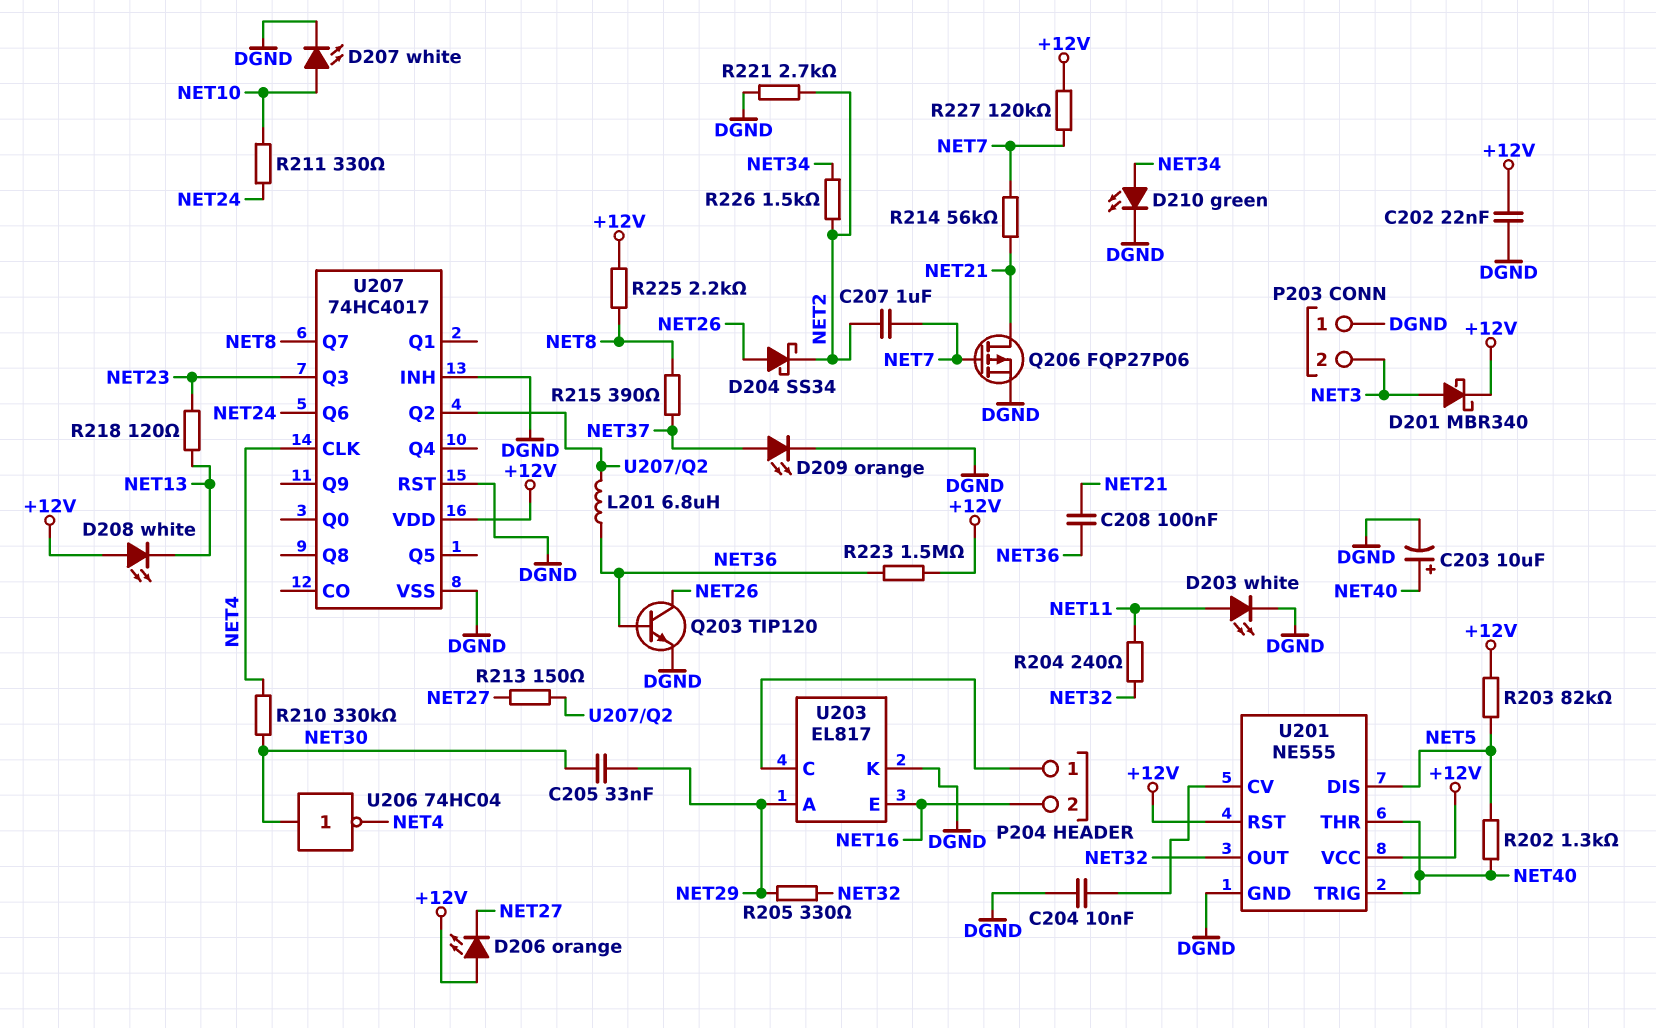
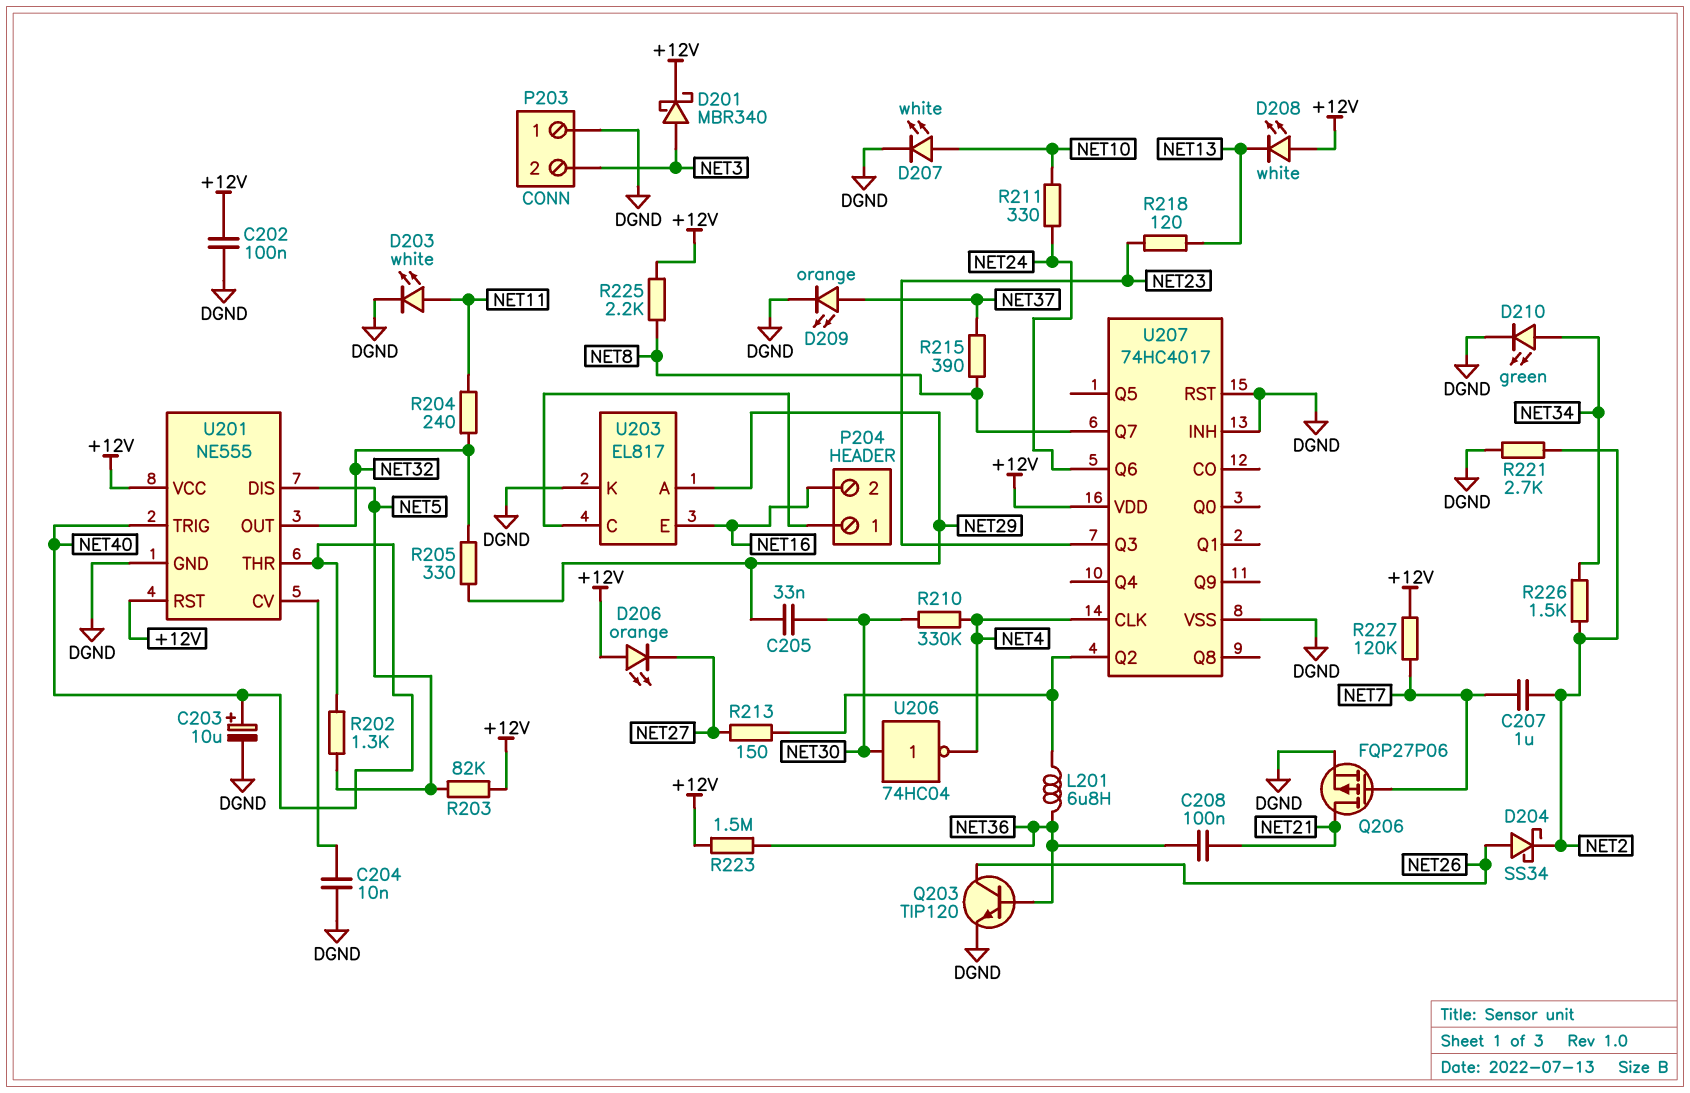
C202: 22nF (+12V, DGND) -> 100nF (+12V, DGND)
R214: 56k (NET7, NET21) -> none

